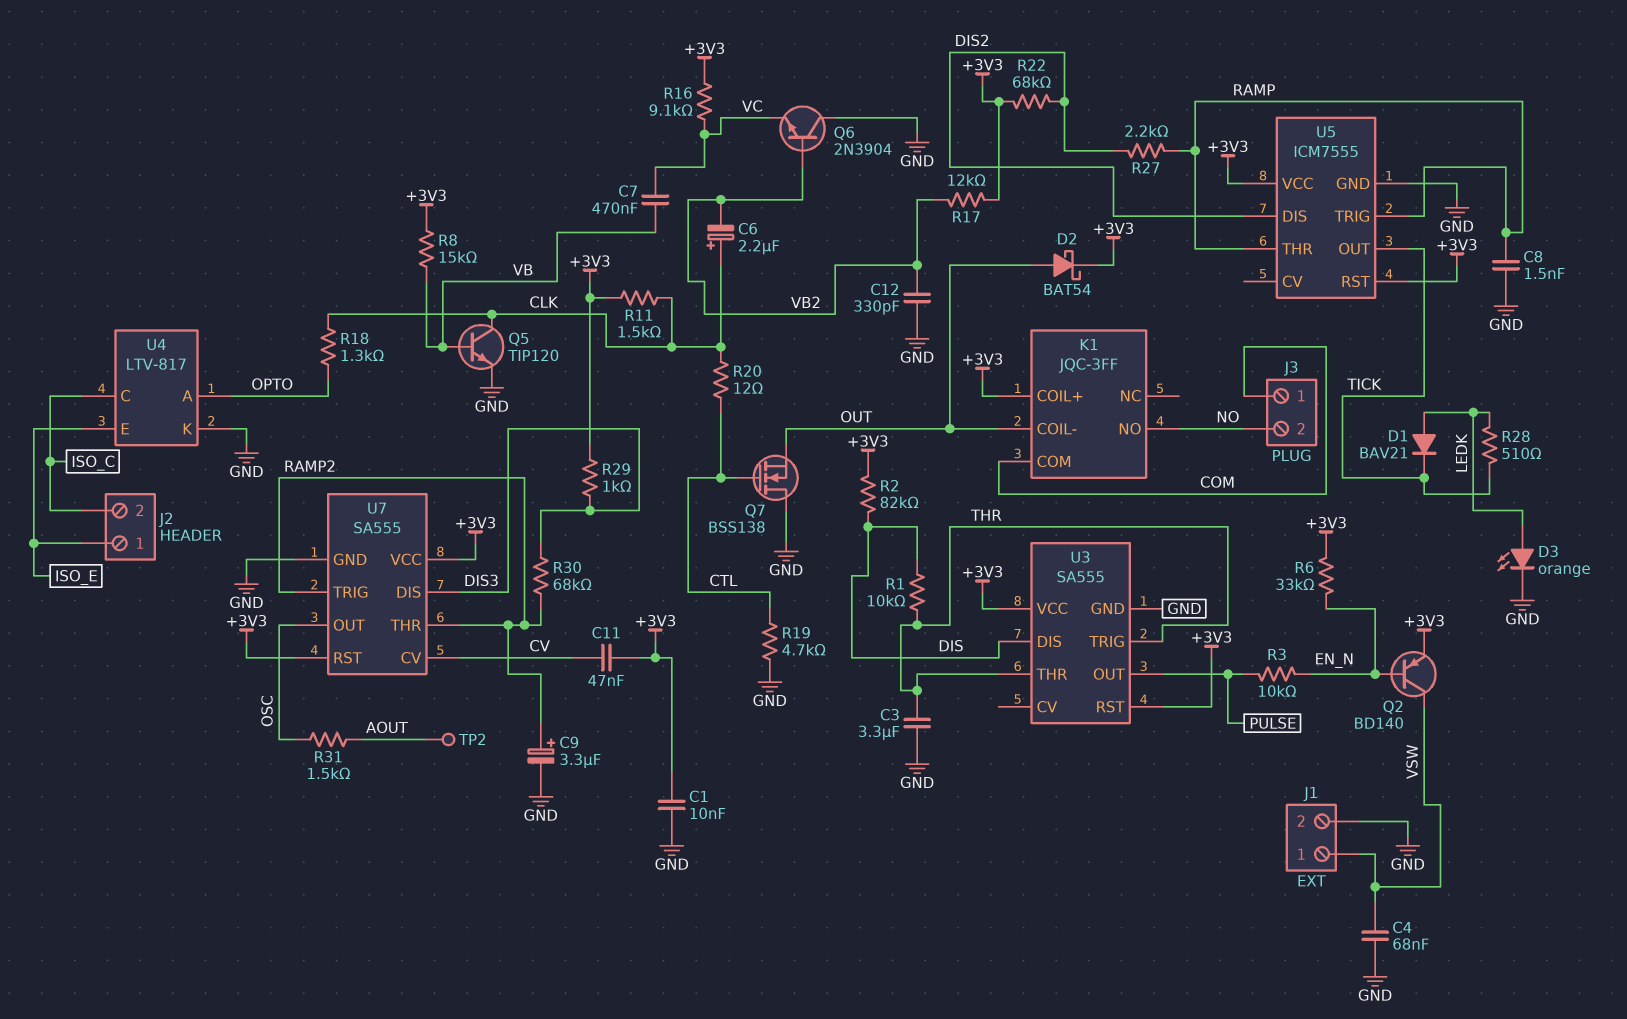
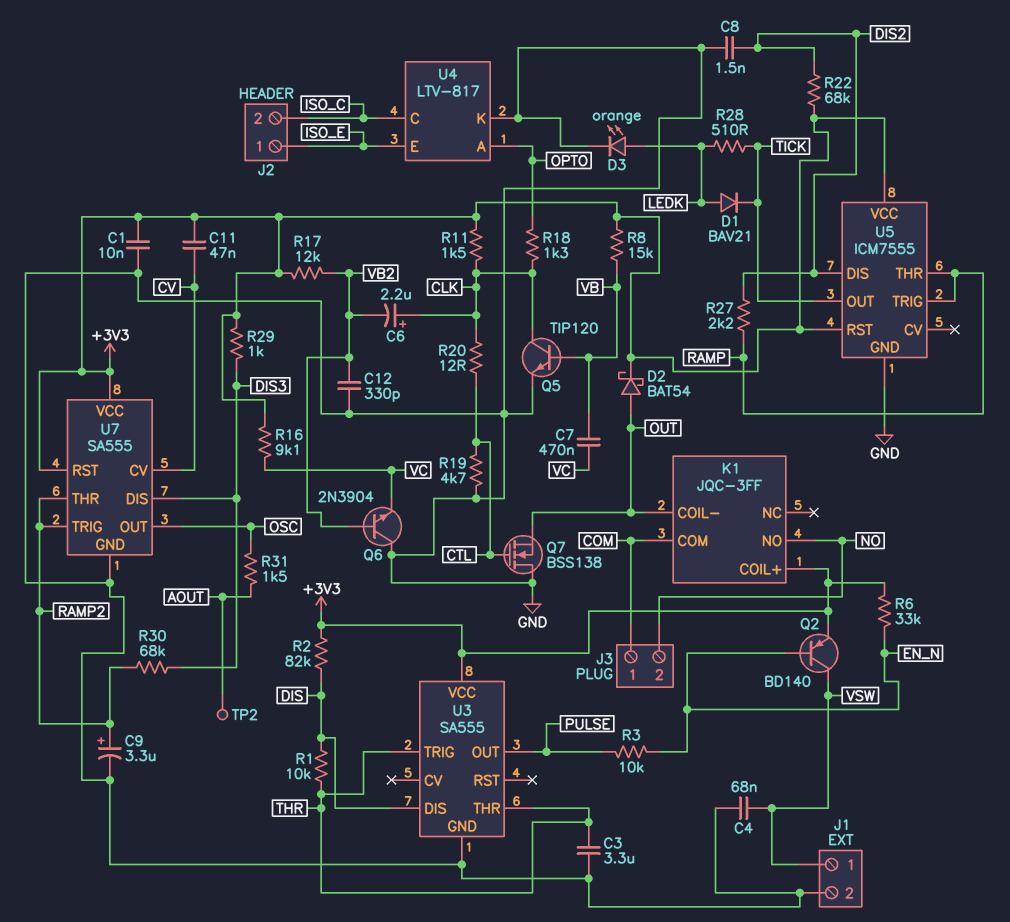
C8: 1.5nF (GND, RAMP) -> 1.5nF (DIS2, GND)
U3 pin RST: +3V3 -> none

